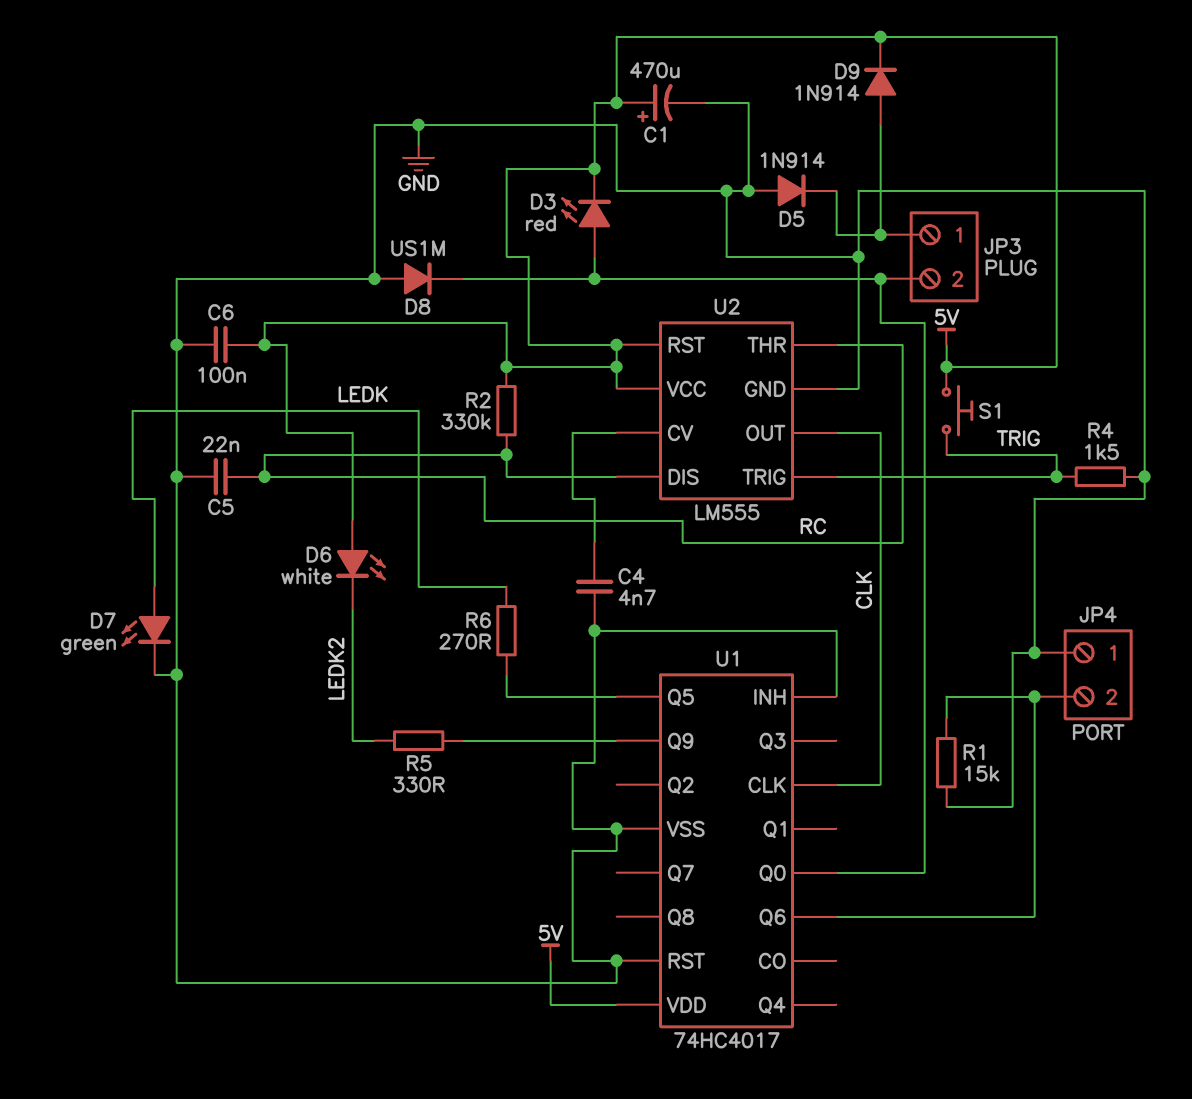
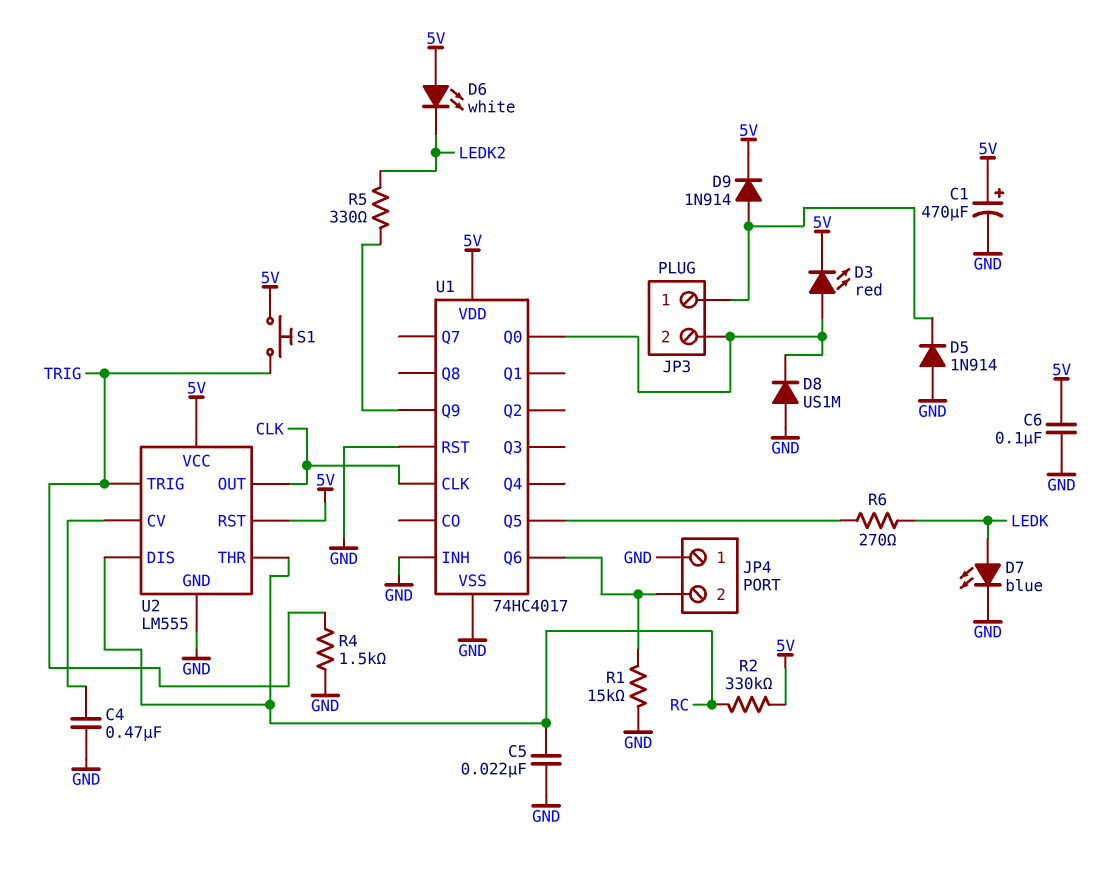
C4: 4.7nF (GND, U2/CV) -> 470nF (GND, U2/CV)
D7: LED green (A LEDK, K GND) -> LED blue (A LEDK, K GND)

